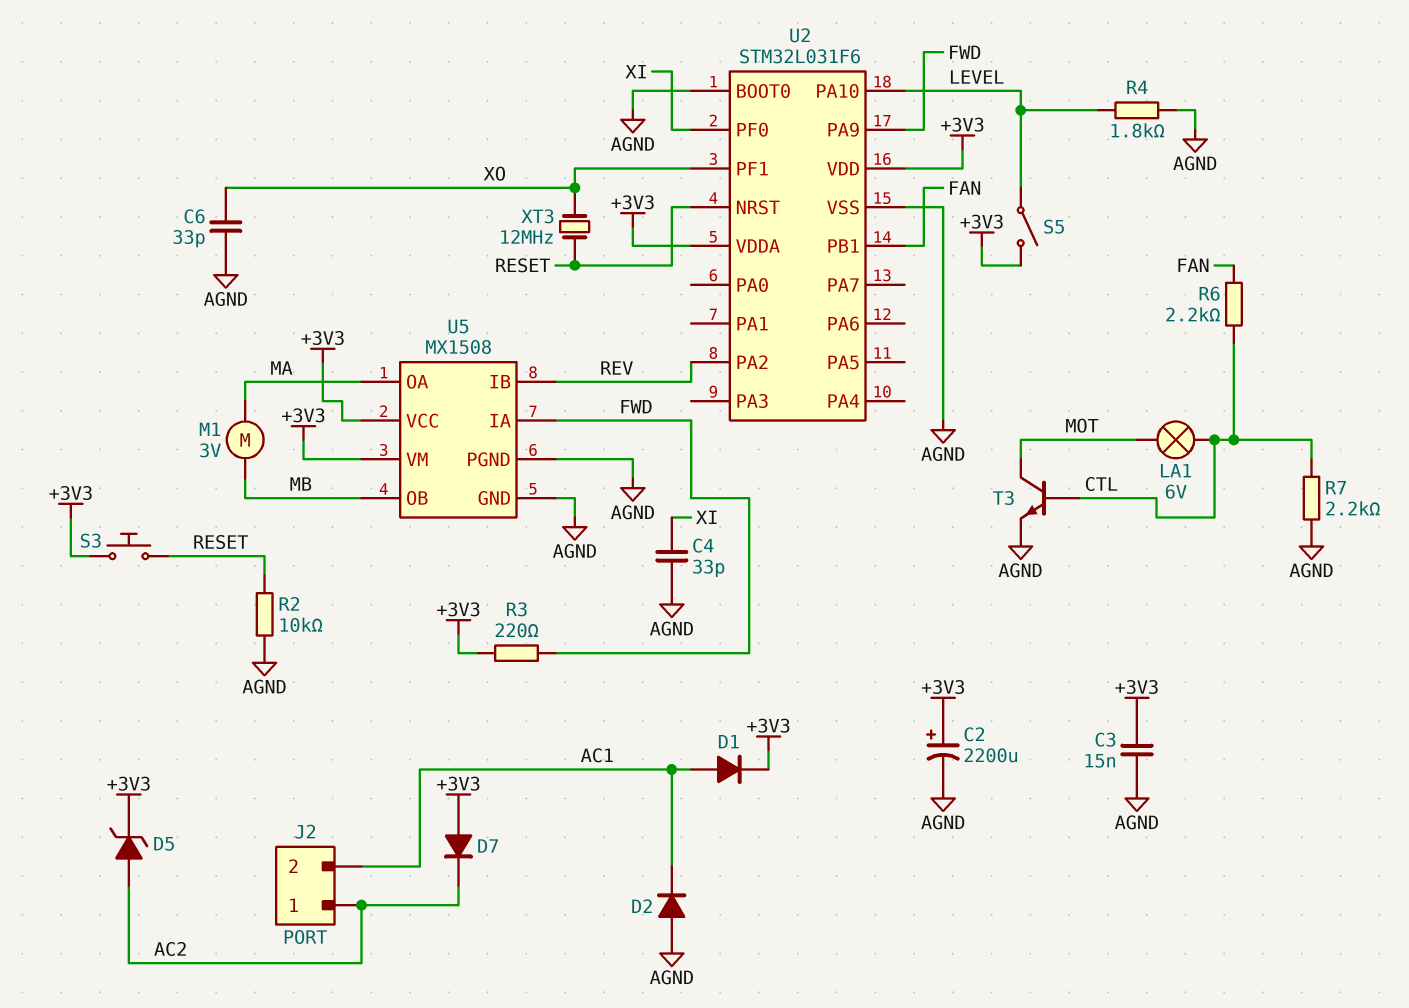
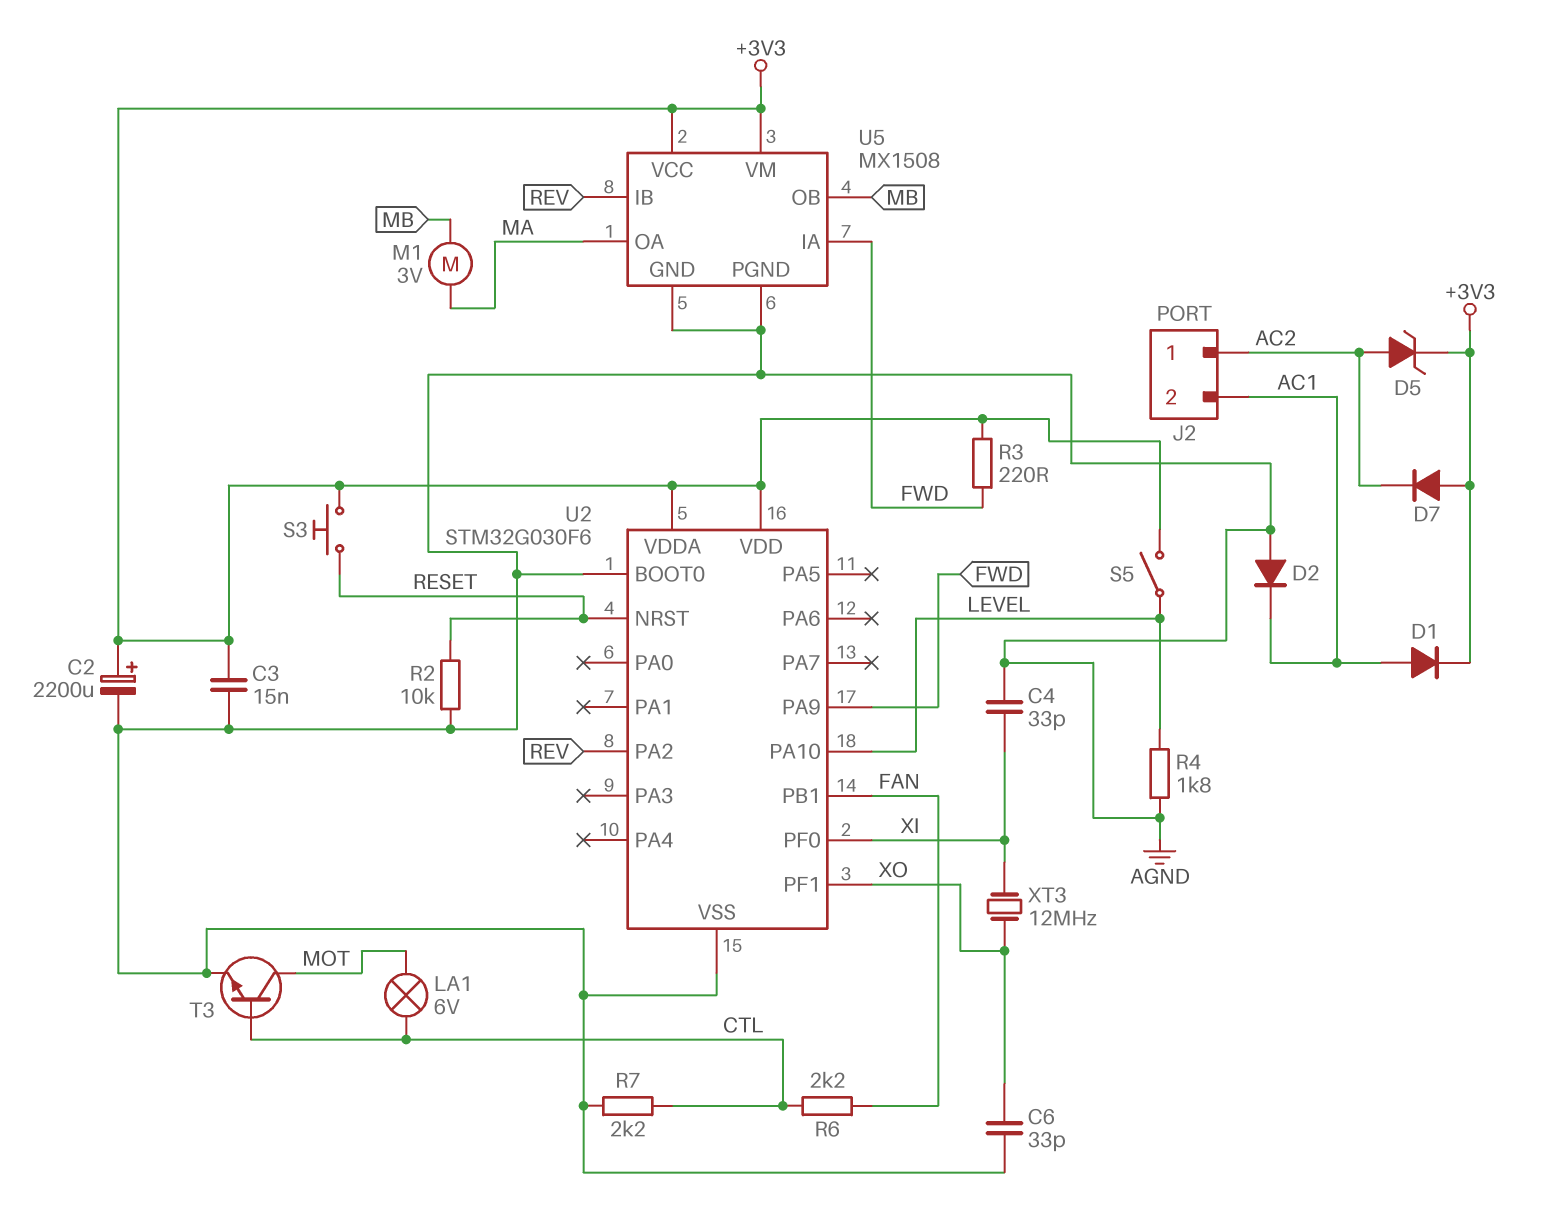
U2: STM32L031F6 -> STM32G030F6
XT3: 12MHz (RESET, XO) -> 12MHz (XI, XO)

